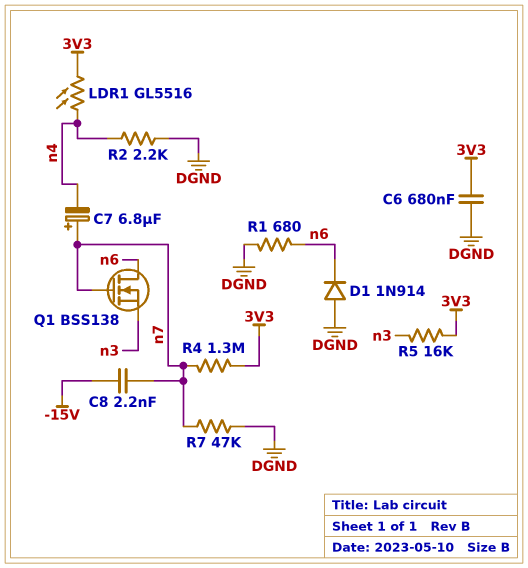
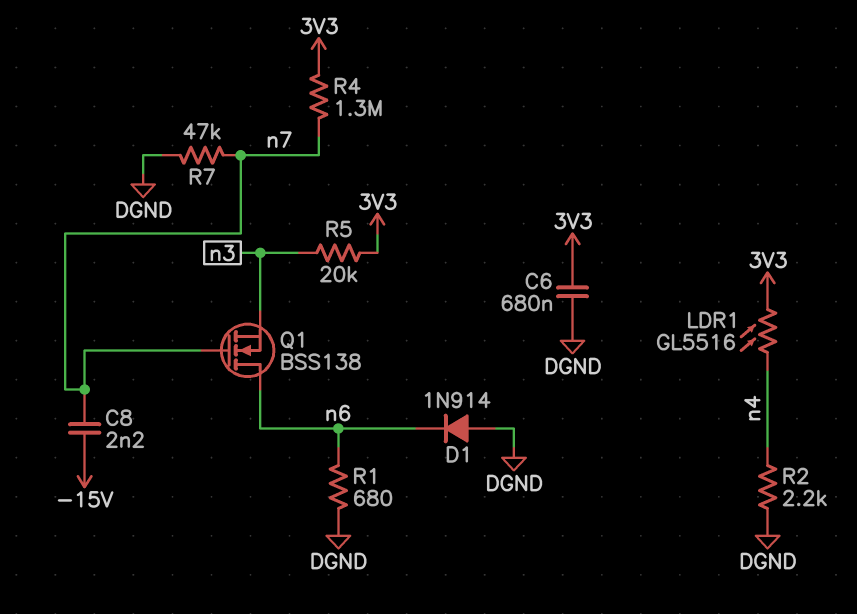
C7: 6.8uF (plus n7, minus n4) -> none
R5: 16k (3V3, n3) -> 20k (3V3, n3)

